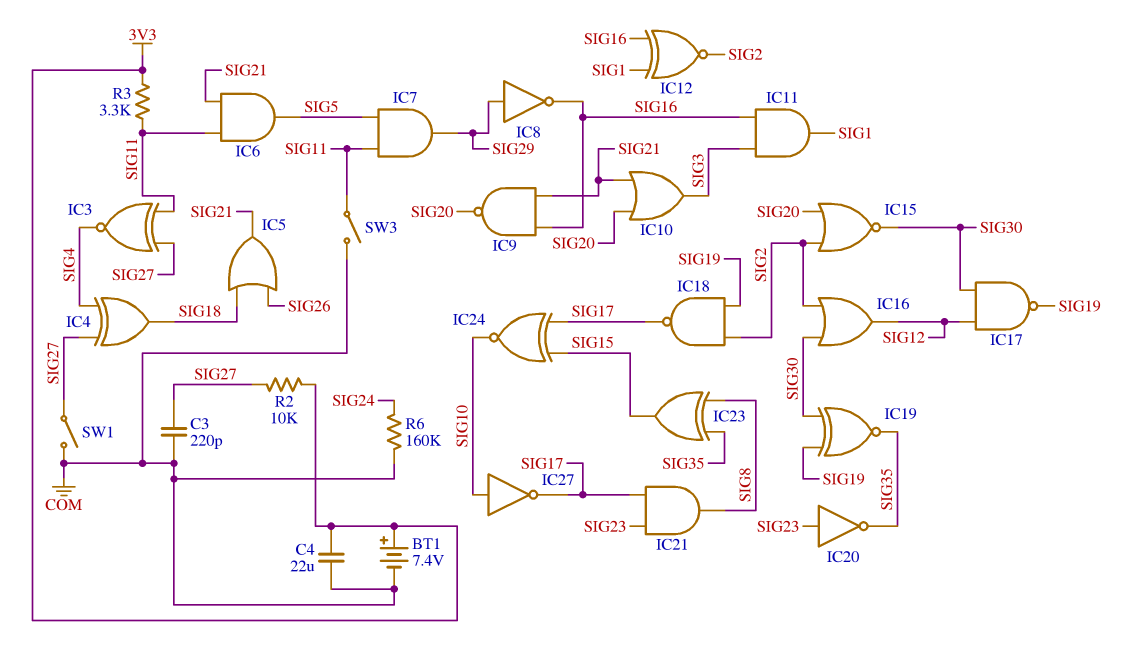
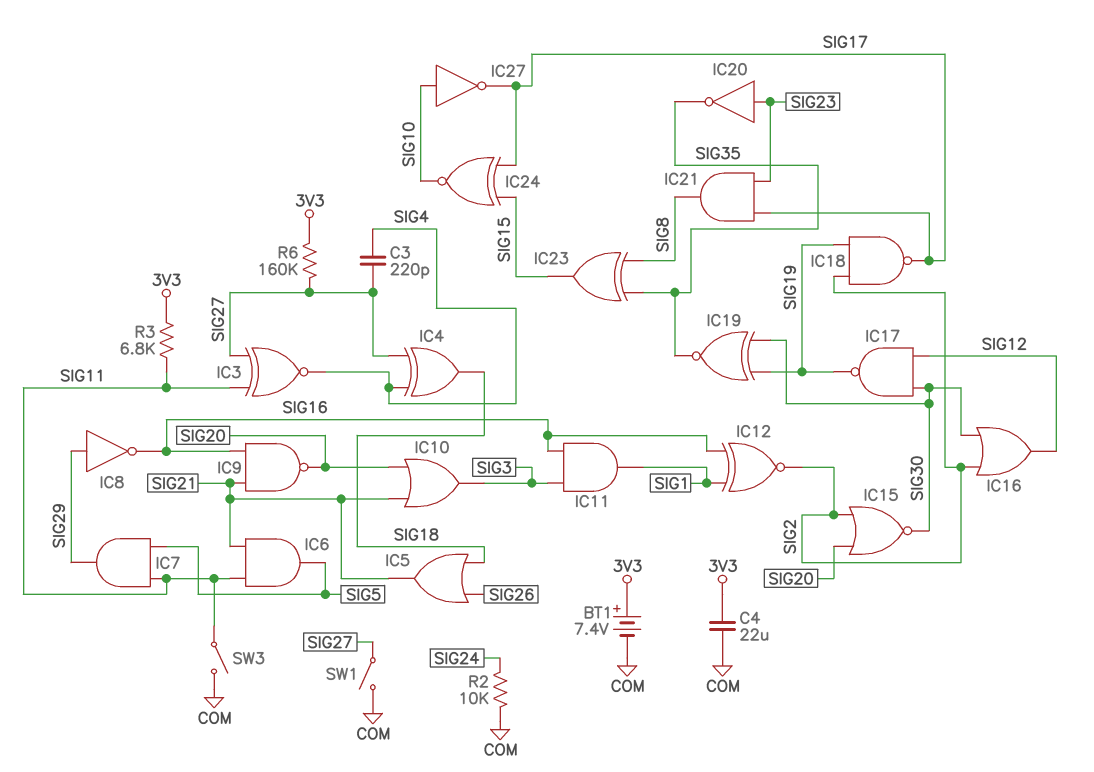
C3: 220pF (COM, SIG27) -> 220pF (SIG4, SIG27)
R2: 10k (3V3, SIG27) -> 10k (COM, SIG24)
R3: 3.3k (3V3, SIG11) -> 6.8k (3V3, SIG11)
R6: 160k (COM, SIG24) -> 160k (3V3, SIG27)

